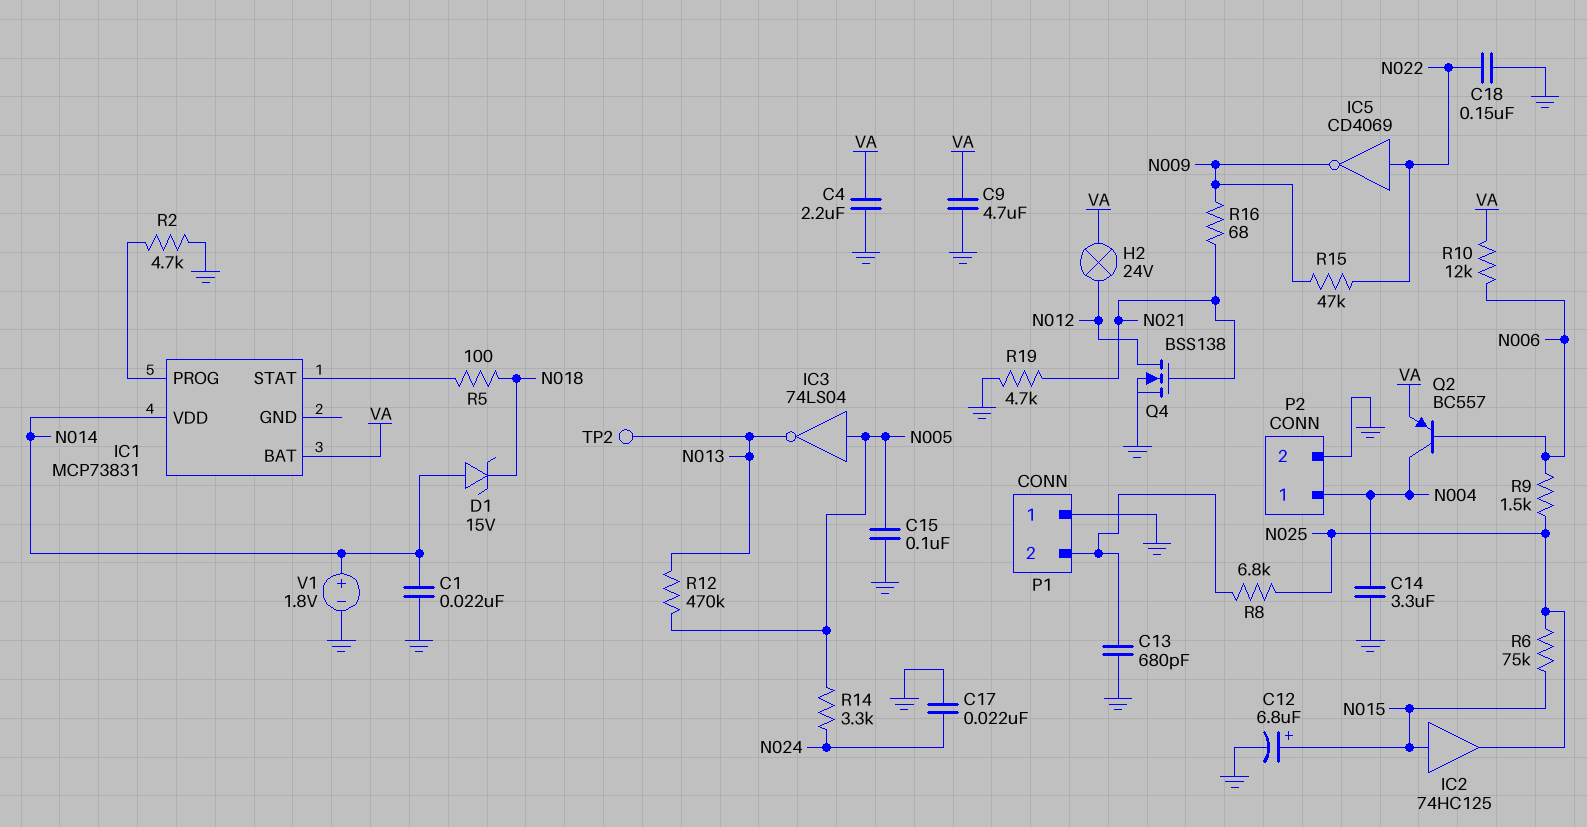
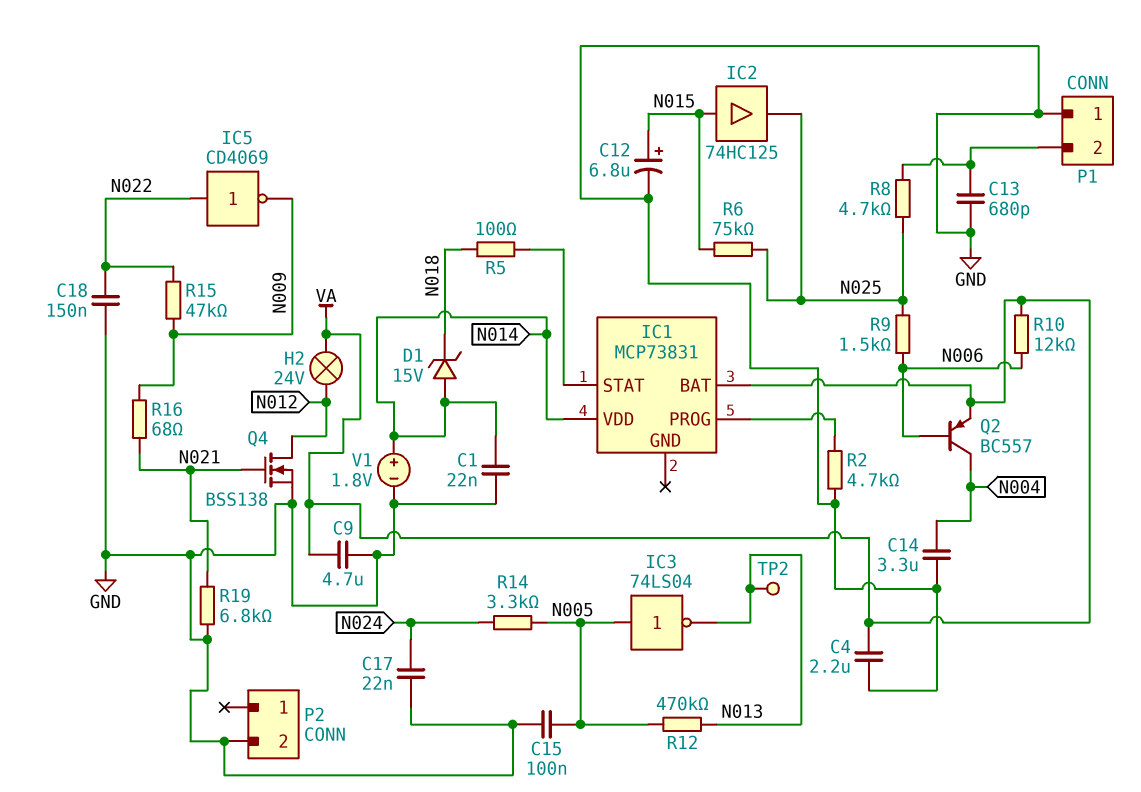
P2 pin 1: N004 -> none
R8: 6.8k (N025, P1/2) -> 4.7k (N025, P1/2)
R19: 4.7k (GND, N021) -> 6.8k (GND, N021)

